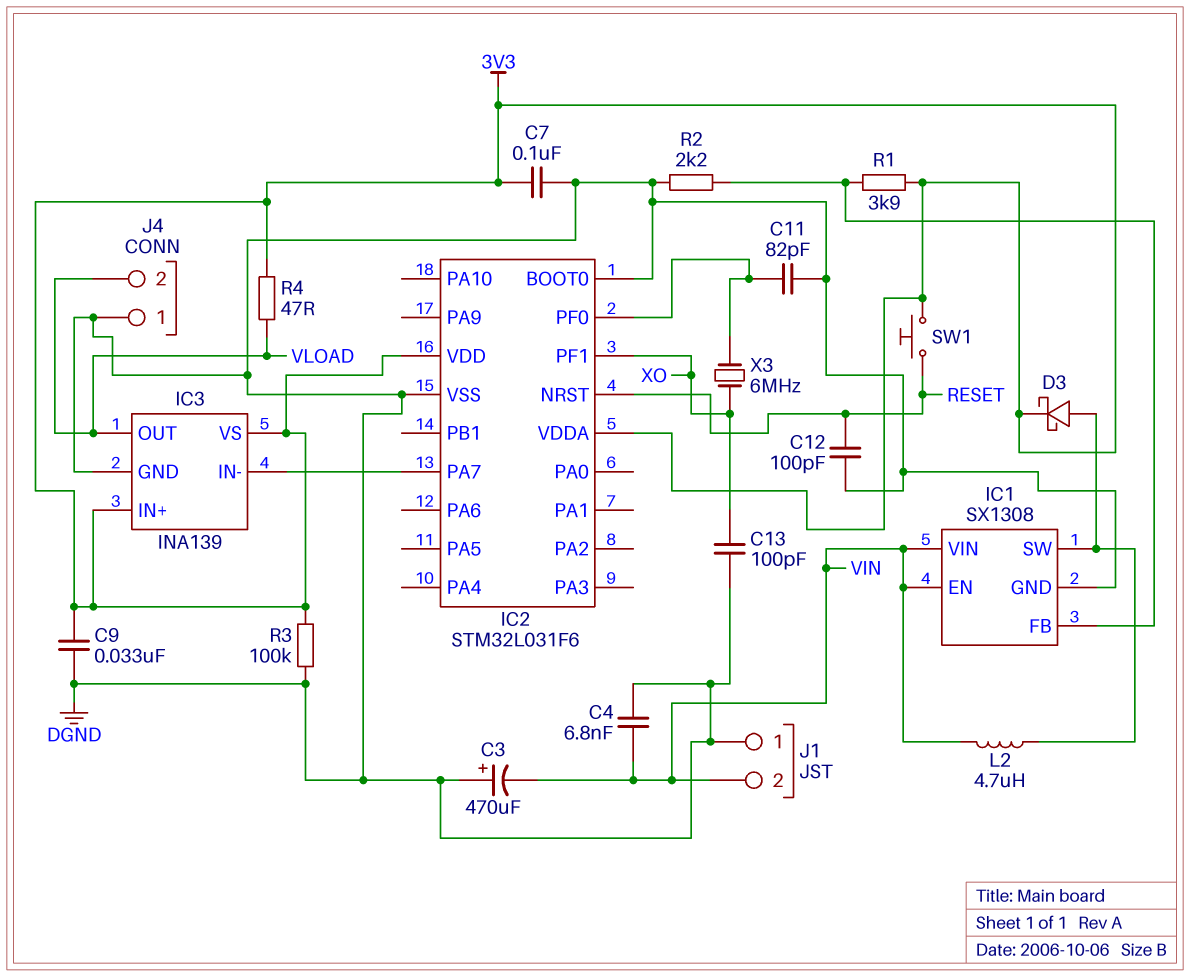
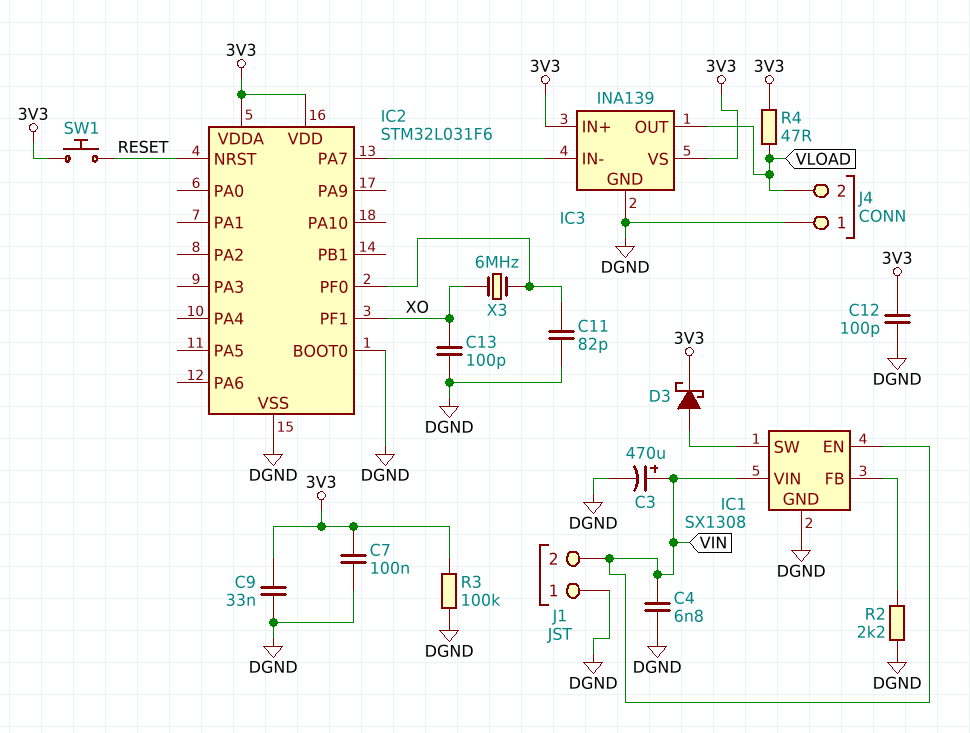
C3: 470uF (plus DGND, minus VIN) -> 470uF (plus VIN, minus DGND)
C12: 100pF (DGND, RESET) -> 100pF (3V3, DGND)
L2: 4.7uH (IC1/SW, VIN) -> none
R1: 3.9k (3V3, IC1/FB) -> none

